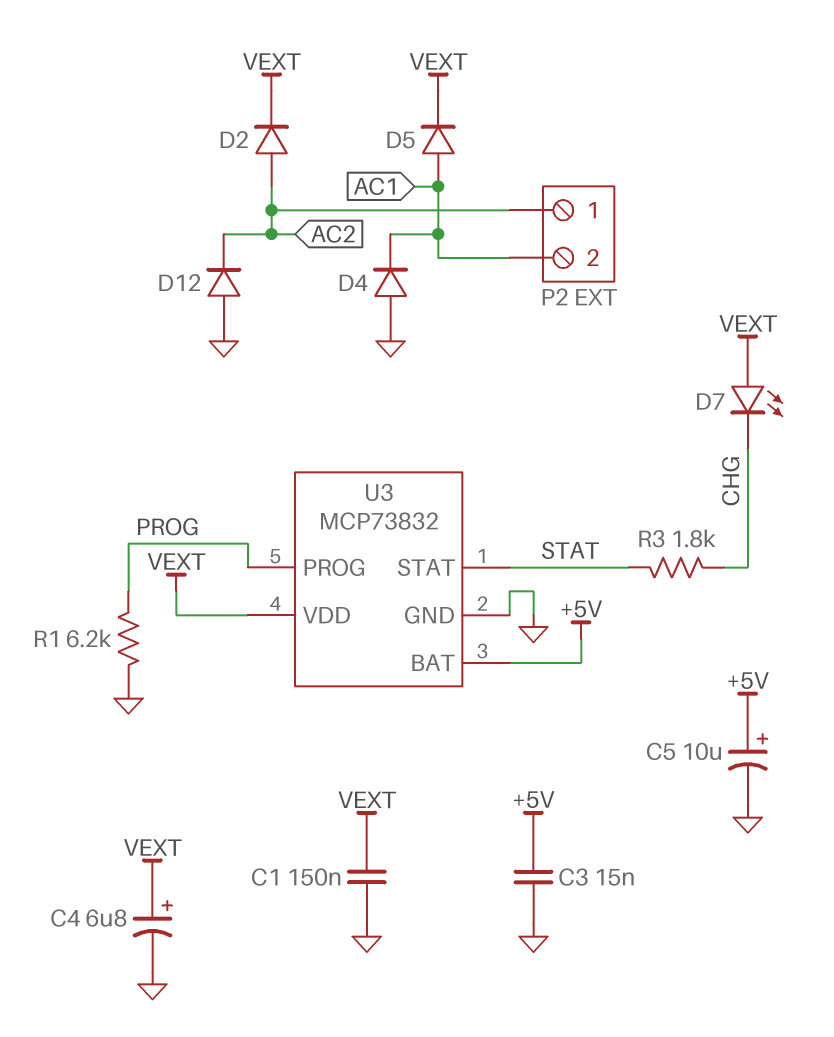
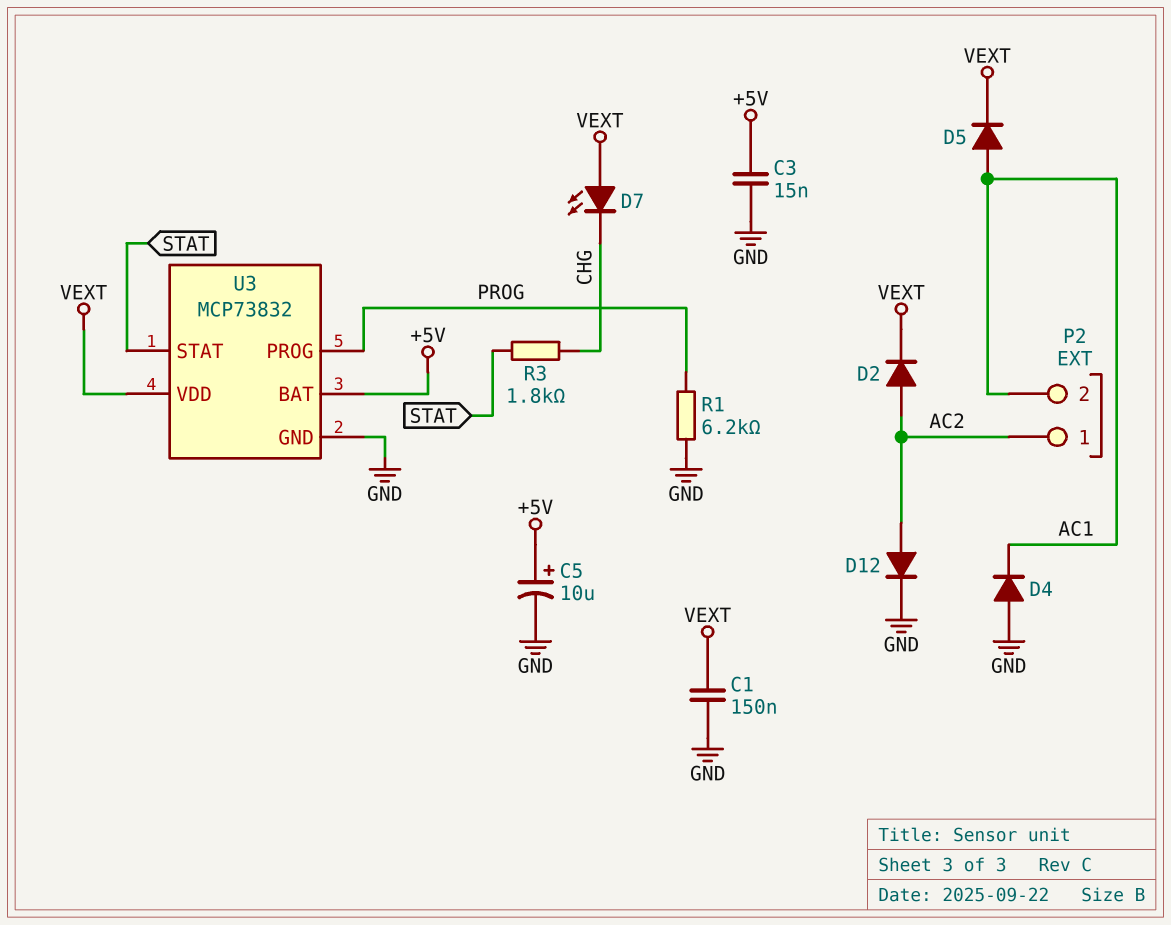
C4: 6.8uF (plus VEXT, minus GND) -> none
D12: diode (A GND, K AC2) -> diode (A AC2, K GND)

